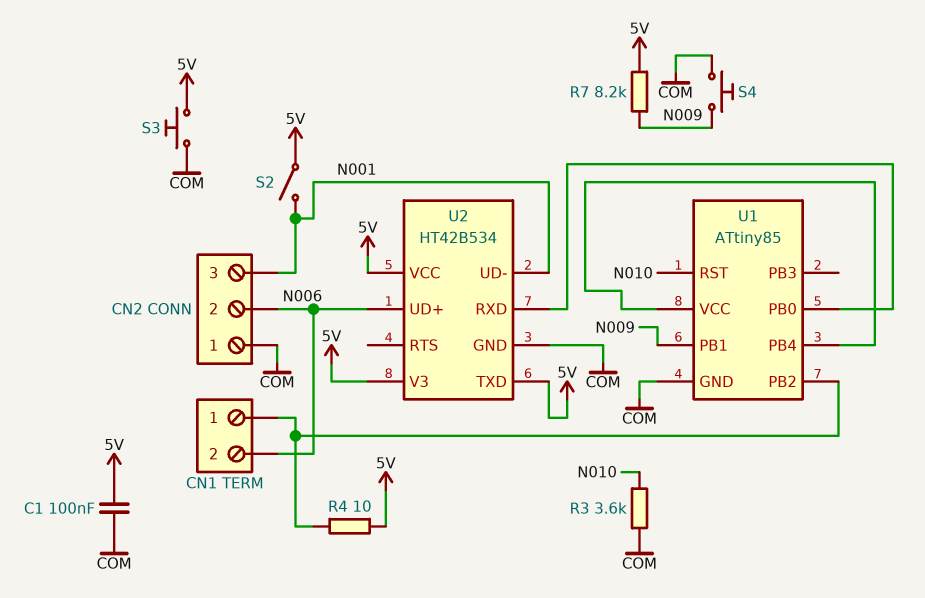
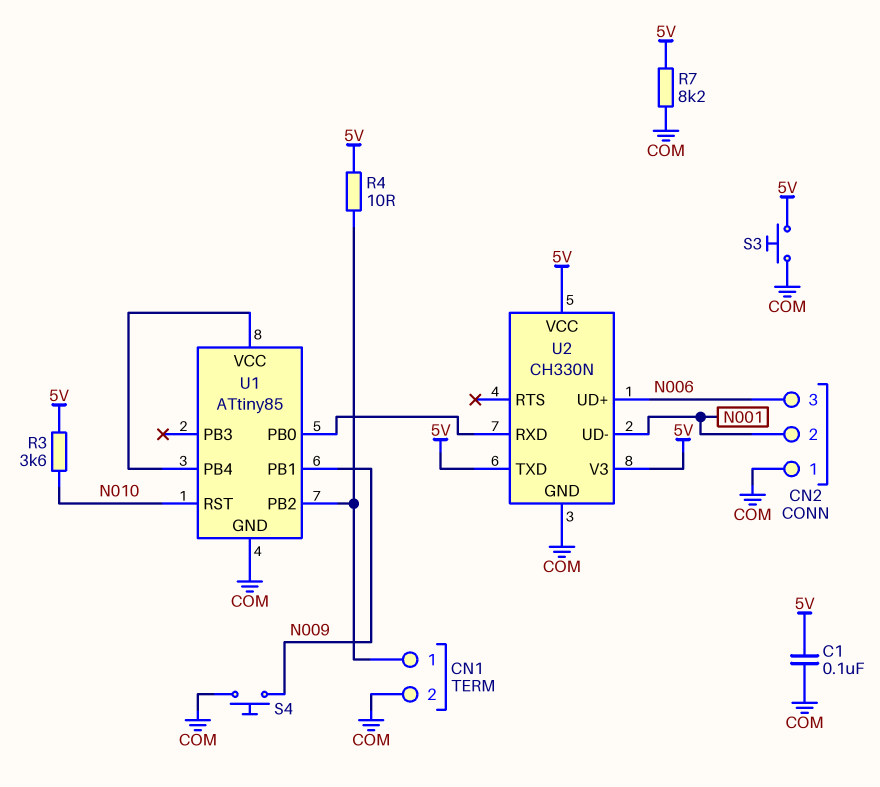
CN1 pin 2: N006 -> COM
CN2 pin 2: N006 -> N001
CN2 pin 3: N001 -> N006
R3: 3.6k (COM, N010) -> 3.6k (5V, N010)
R7: 8.2k (5V, N009) -> 8.2k (5V, COM)
S2: switch (5V, N001) -> none
U2: HT42B534 -> CH330N

